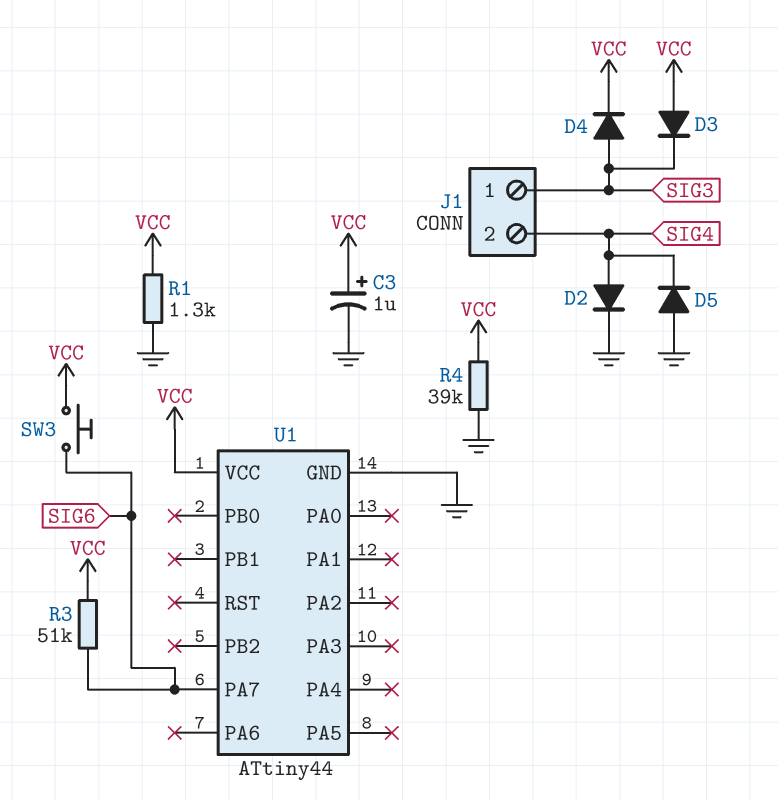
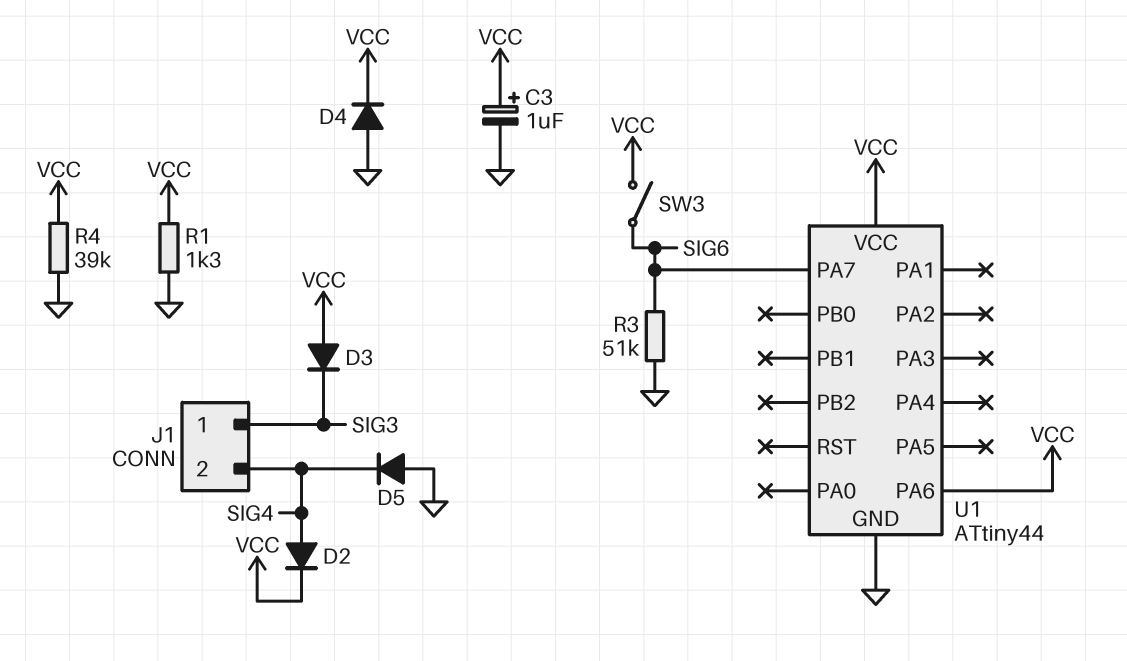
D2: diode (A SIG4, K GND) -> diode (A SIG4, K VCC)
D4: diode (A SIG3, K VCC) -> diode (A GND, K VCC)
R3: 51k (SIG6, VCC) -> 51k (GND, SIG6)
SW3: button (SIG6, VCC) -> switch (SIG6, VCC)
U1 pin PA6: none -> VCC

